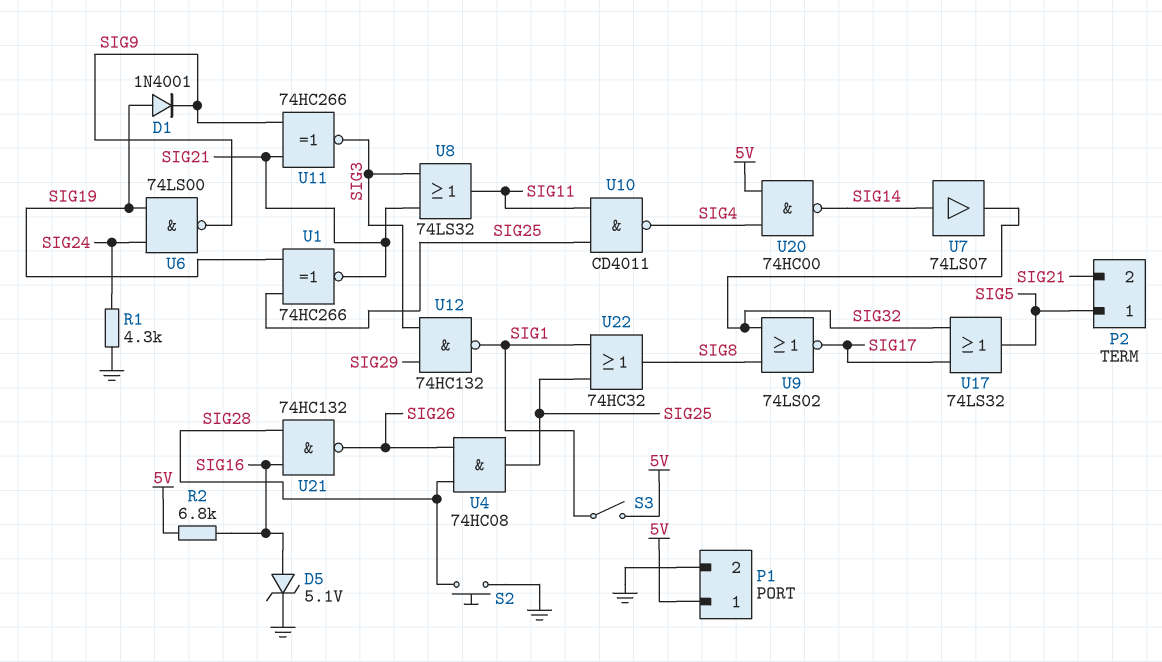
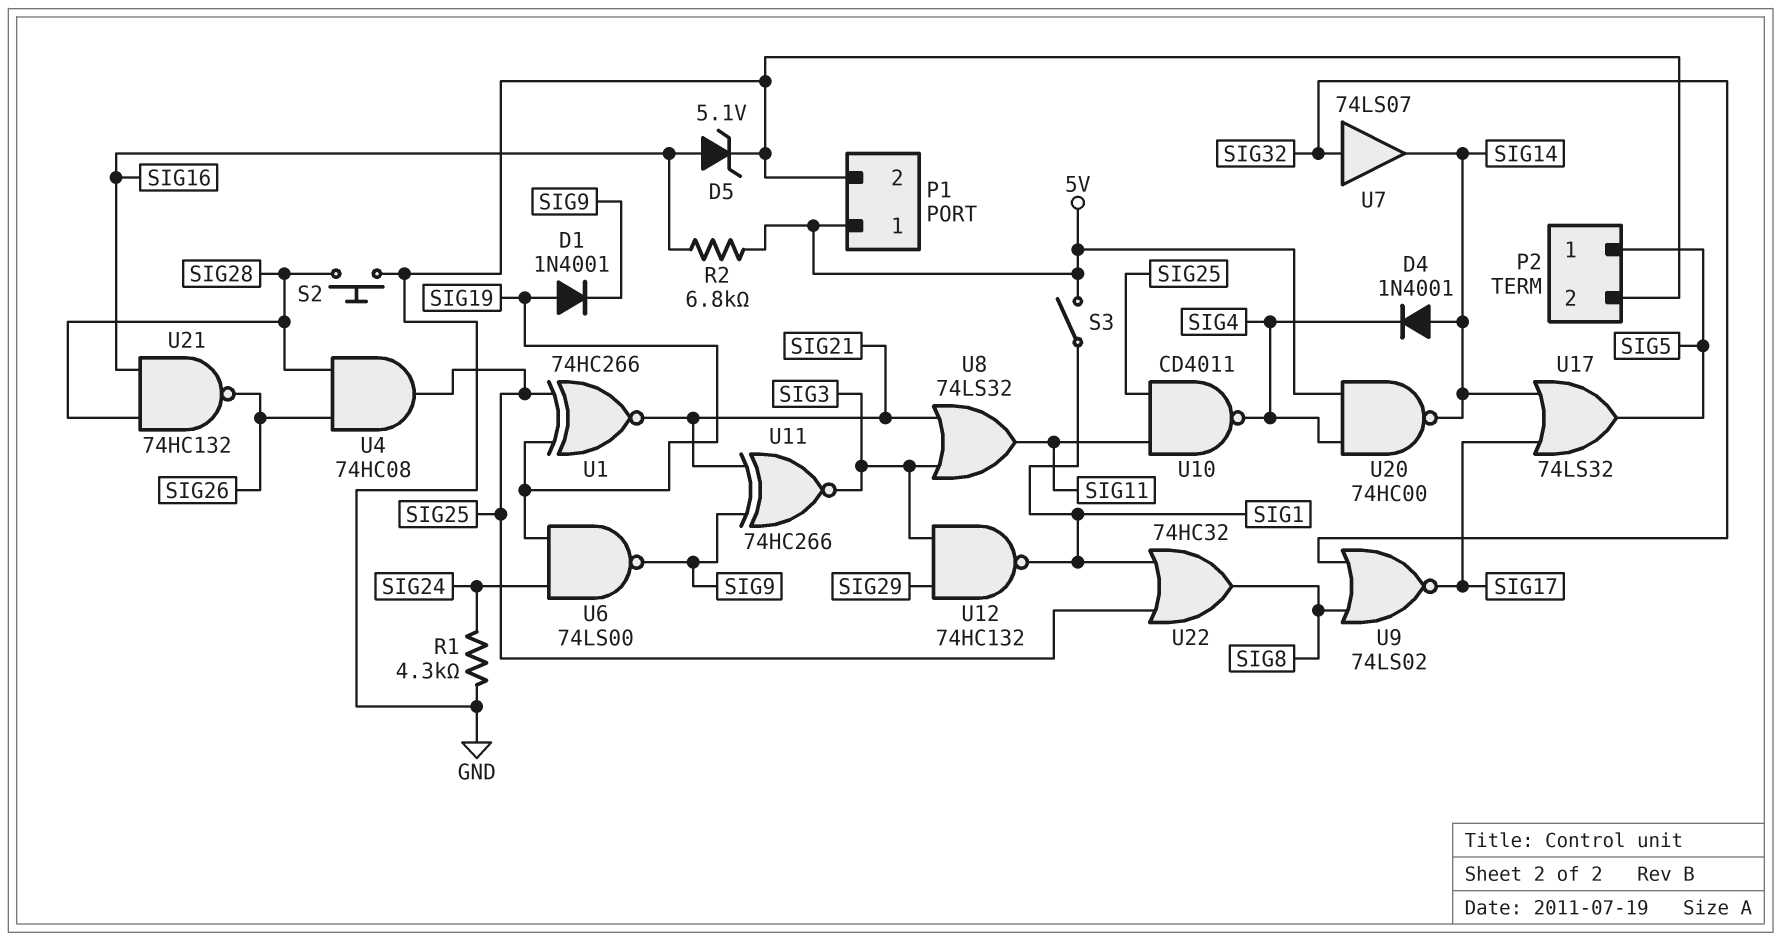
D4: none -> diode 1N4001 (A SIG14, K SIG4)
P2 pin 2: SIG21 -> GND
U7: buffer 74LS07 (in SIG14, out SIG32) -> buffer 74LS07 (in SIG32, out SIG14)
U17: OR 74LS32 (in SIG17, in SIG32, out SIG5) -> OR 74LS32 (in SIG14, in SIG17, out SIG5)

